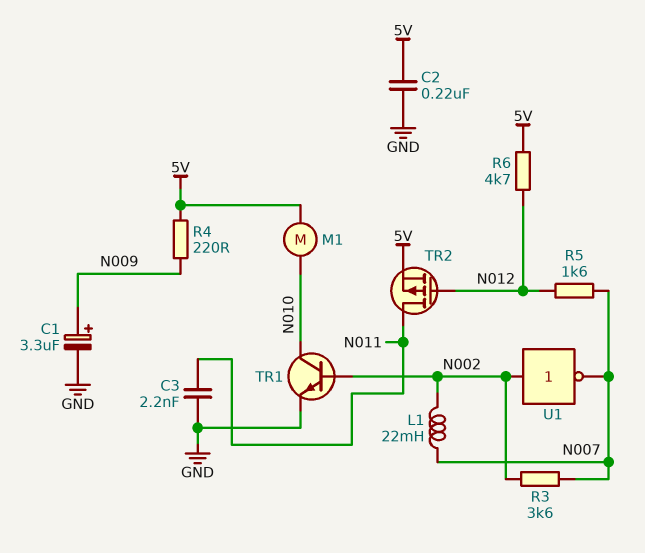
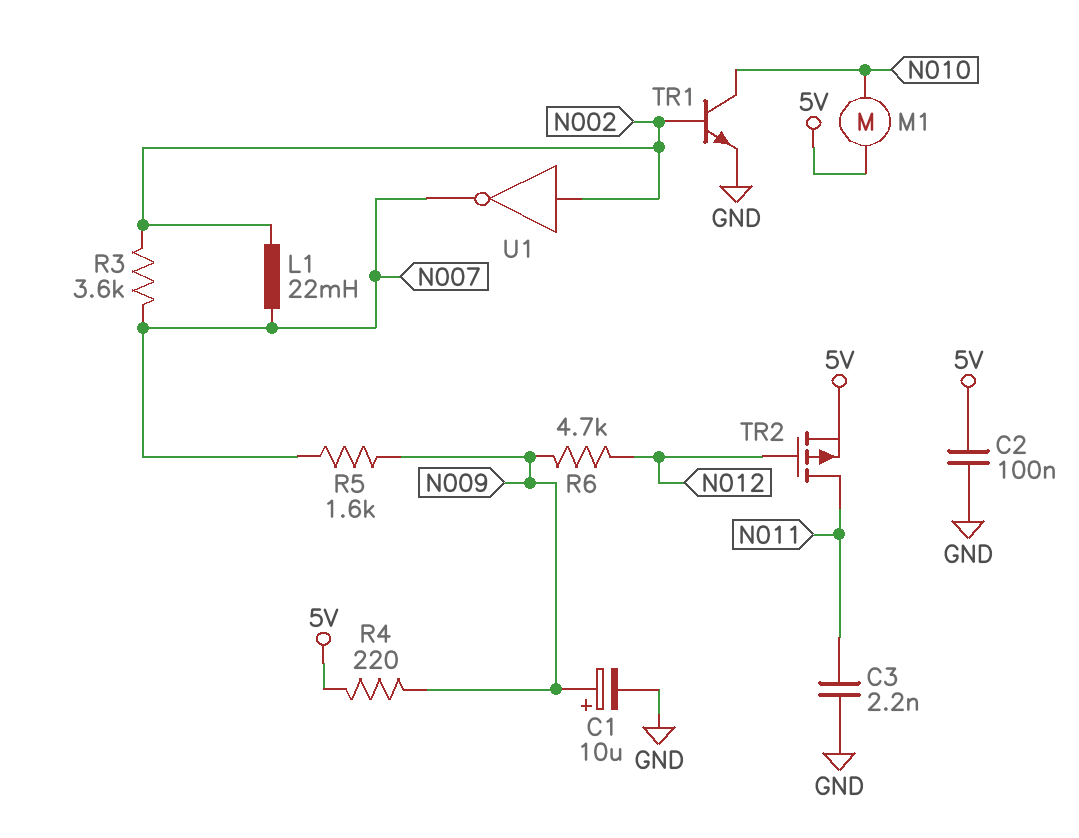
C1: 3.3uF (plus N009, minus GND) -> 10uF (plus N009, minus GND)
C2: 220nF (5V, GND) -> 100nF (5V, GND)
R5: 1.6k (N007, N012) -> 1.6k (N007, N009)
R6: 4.7k (5V, N012) -> 4.7k (N009, N012)

